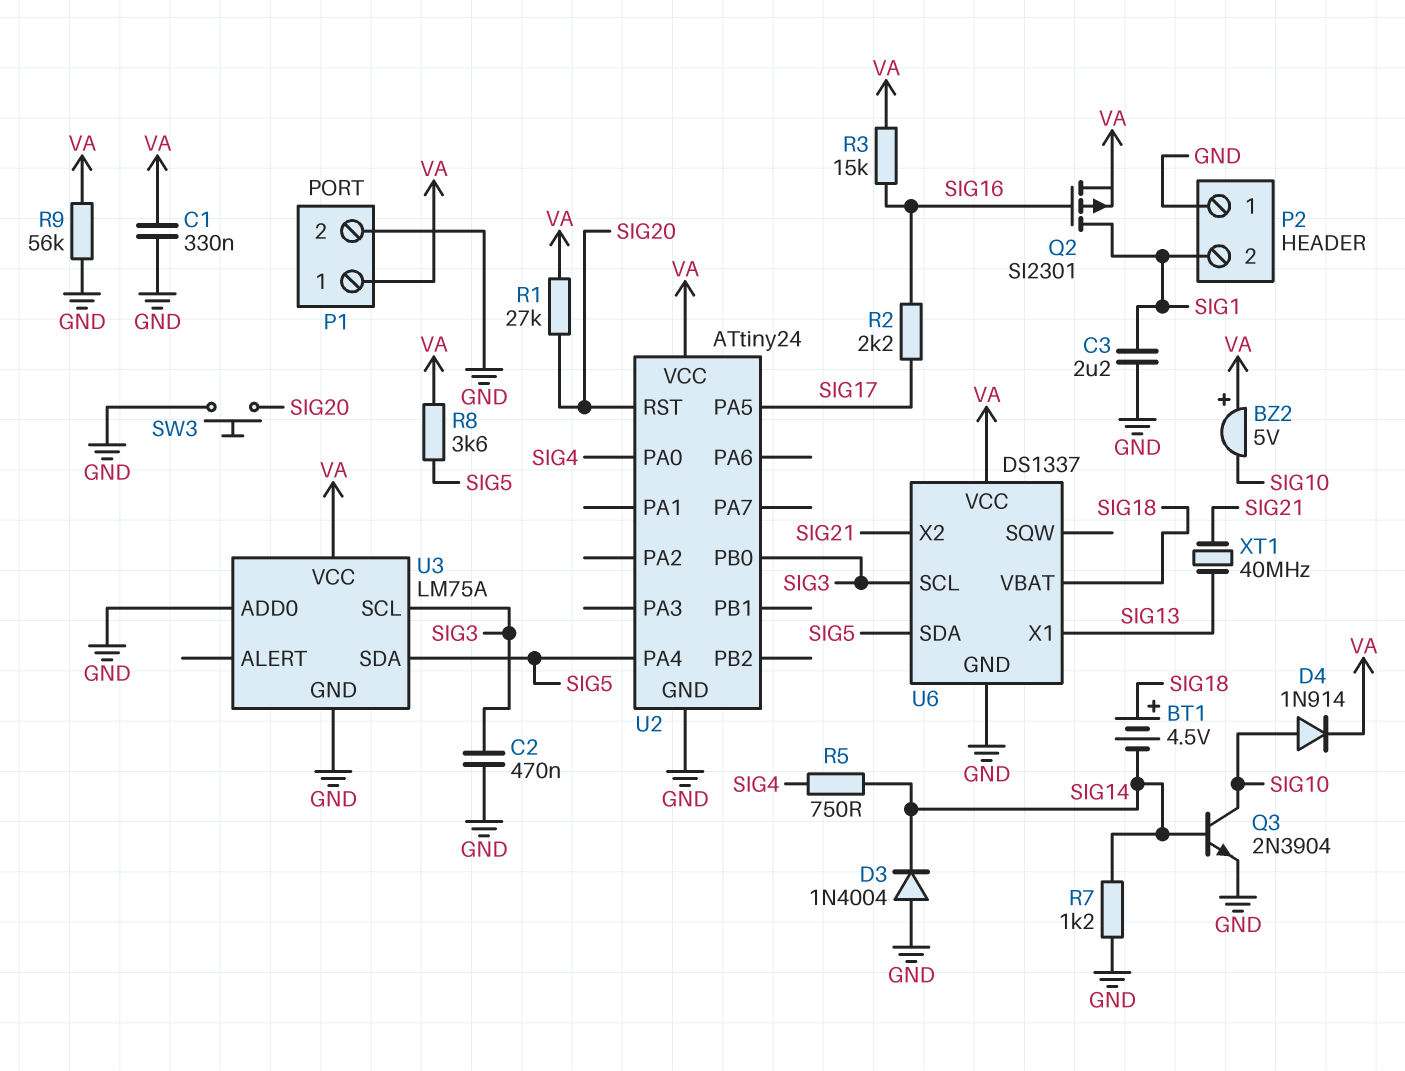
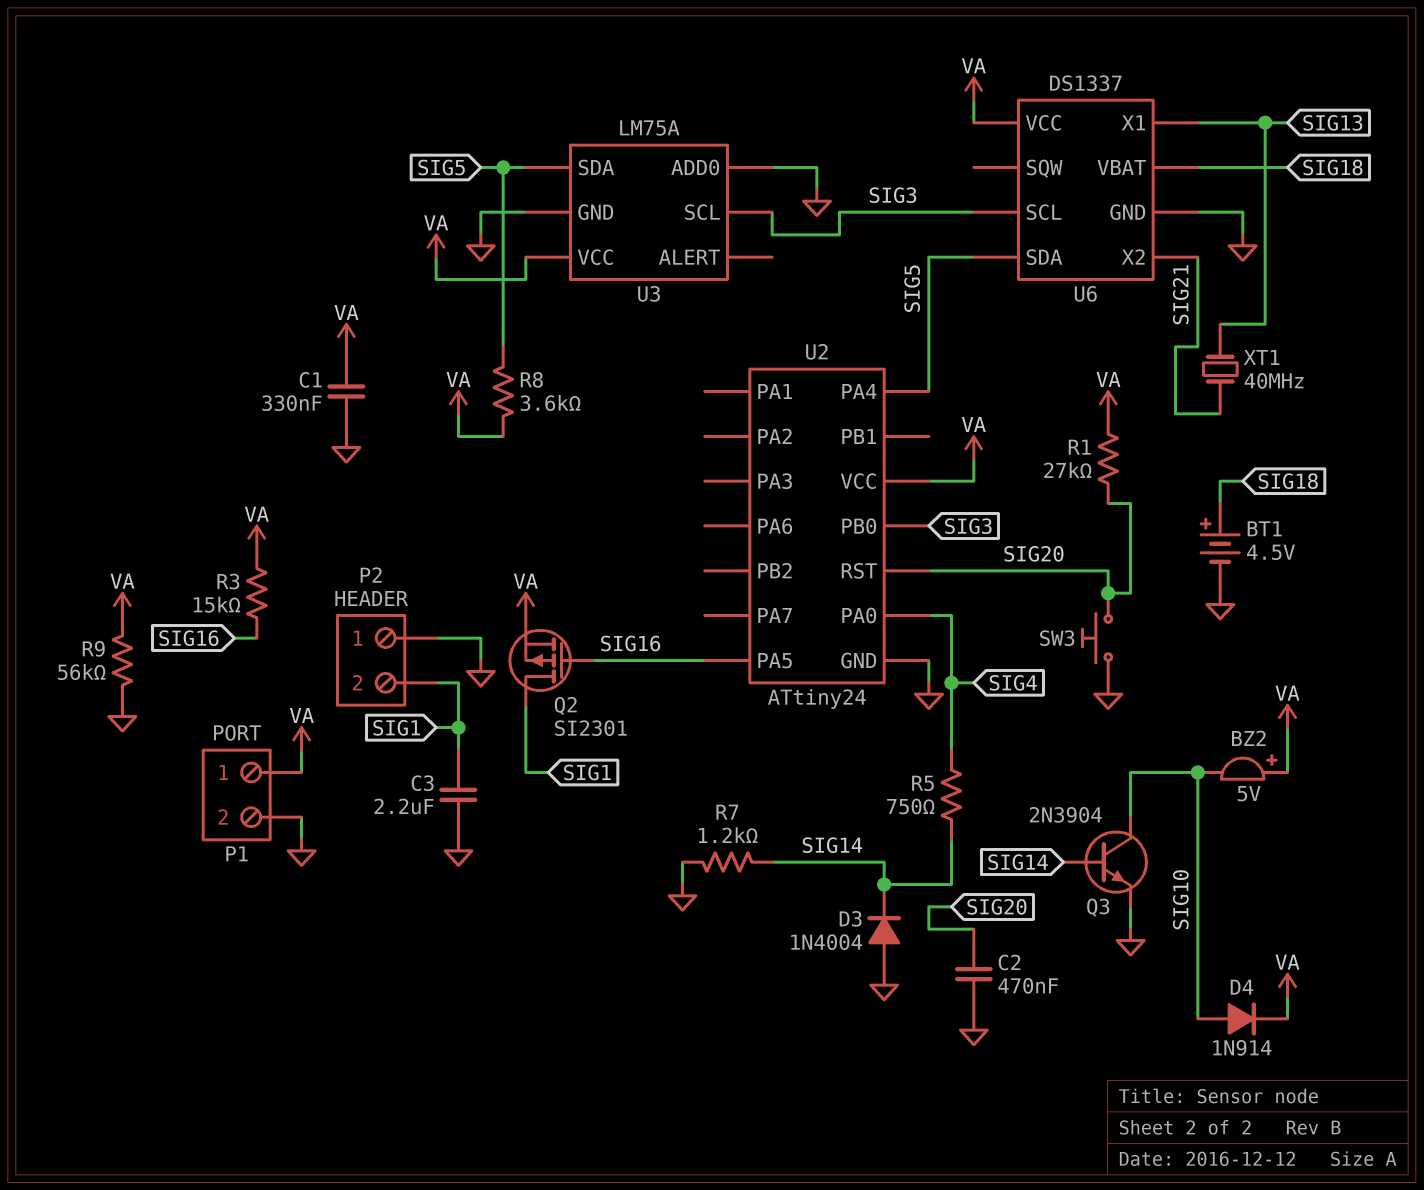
BT1: 4.5V (plus SIG18, minus SIG14) -> 4.5V (plus SIG18, minus GND)
C2: 470nF (GND, SIG3) -> 470nF (GND, SIG20)
R2: 2.2k (SIG16, SIG17) -> none
U2 pin PA5: SIG17 -> SIG16

